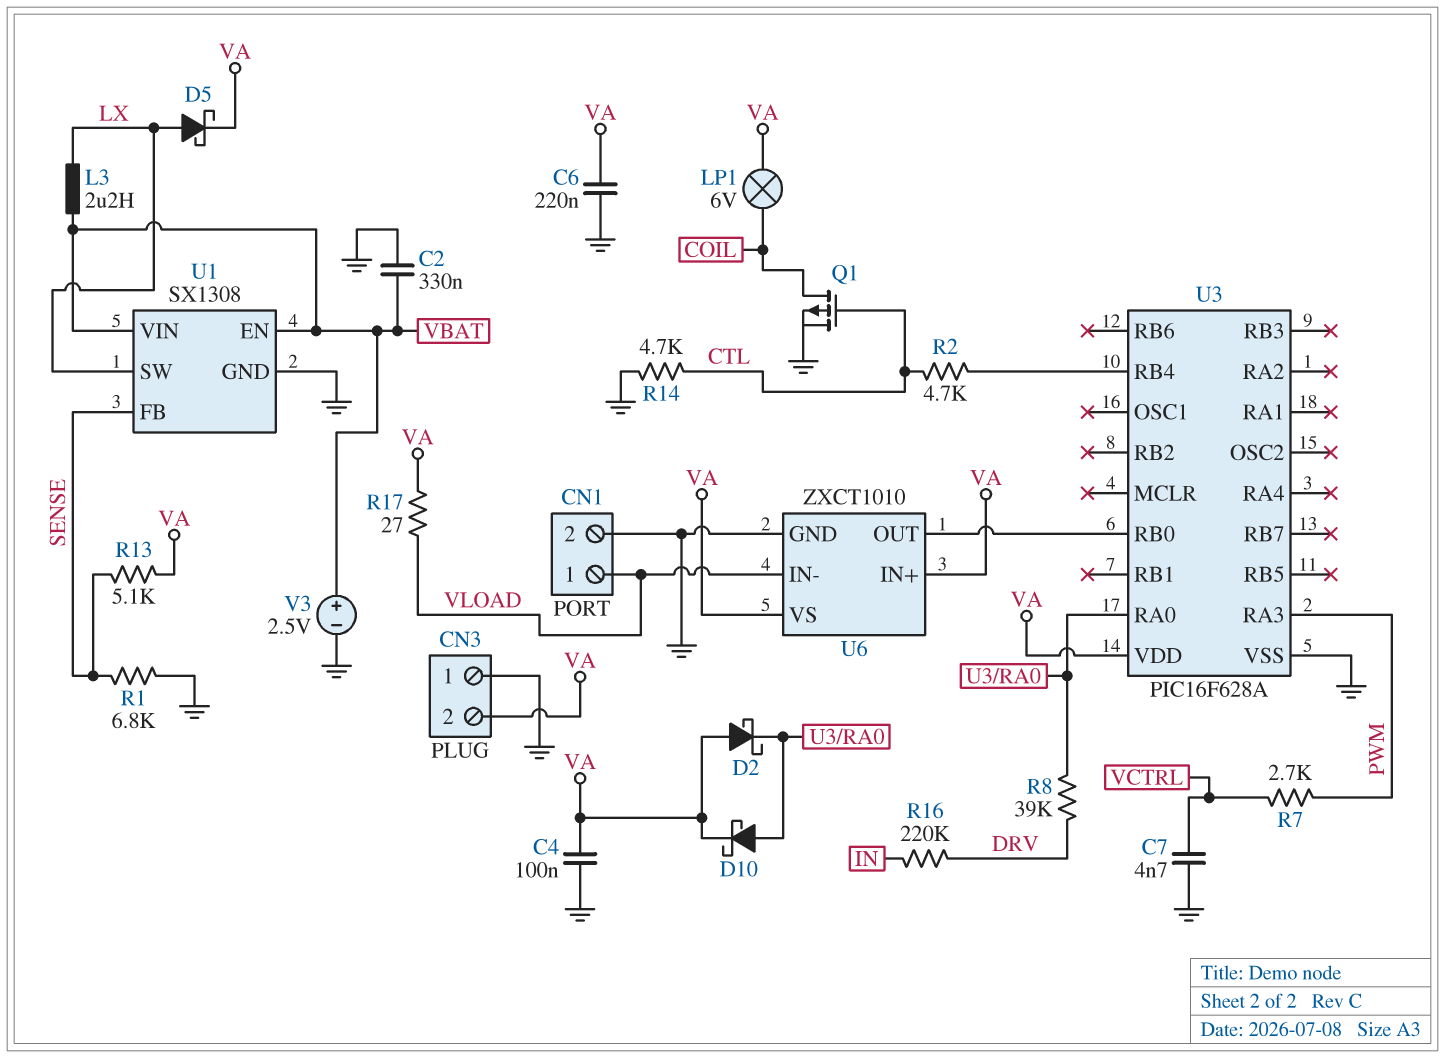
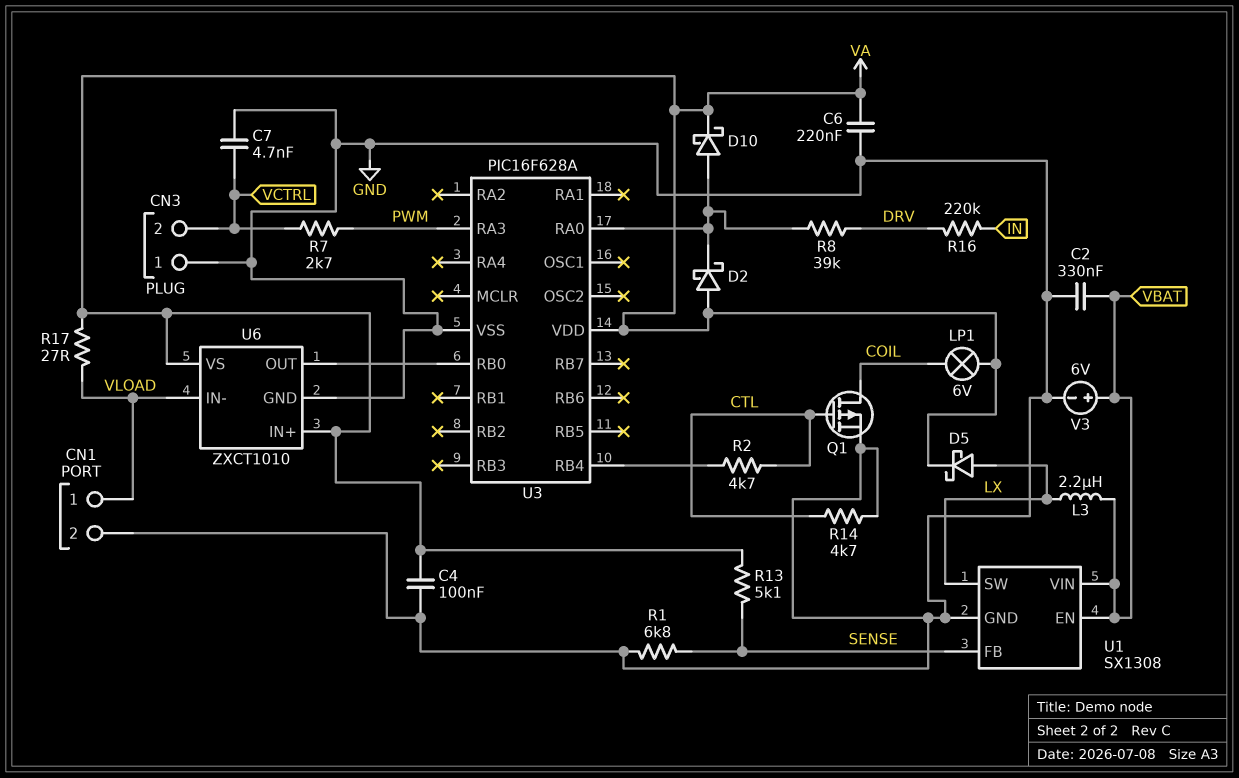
CN3 pin 2: VA -> VCTRL
V3: 2.5V (plus VBAT, minus GND) -> 6V (plus VBAT, minus GND)

